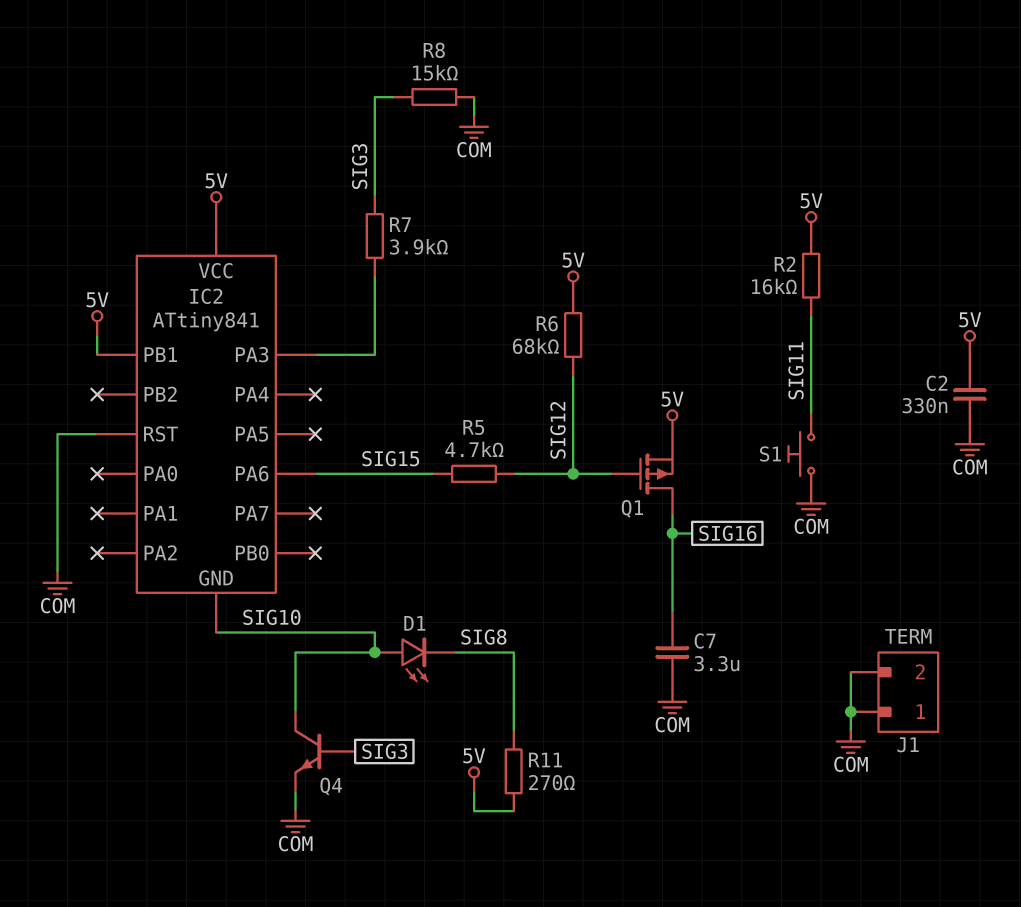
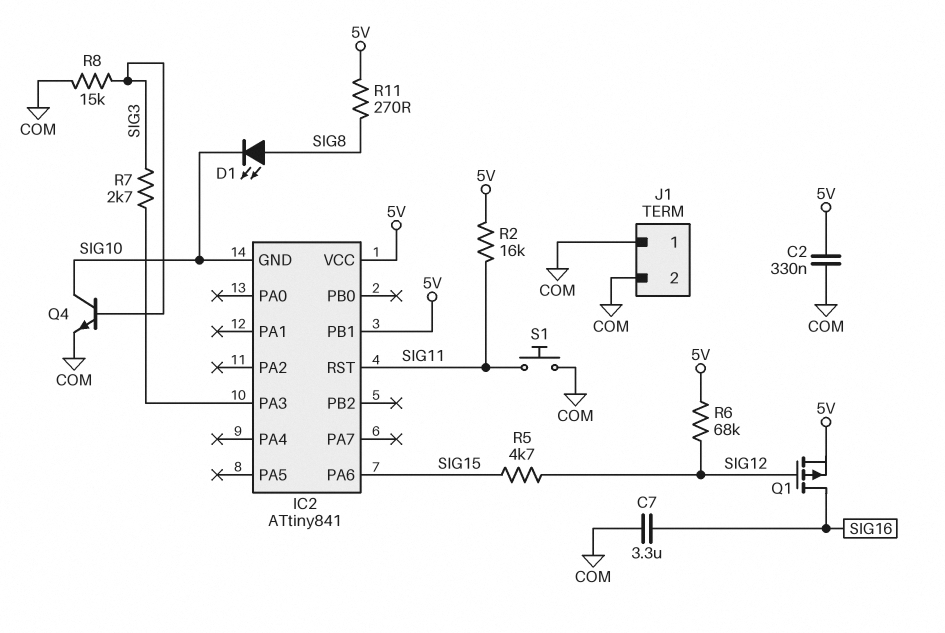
D1: LED (A SIG10, K SIG8) -> LED (A SIG8, K SIG10)
IC2 pin RST: COM -> SIG11
R7: 3.9k (IC2/PA3, SIG3) -> 2.7k (IC2/PA3, SIG3)

